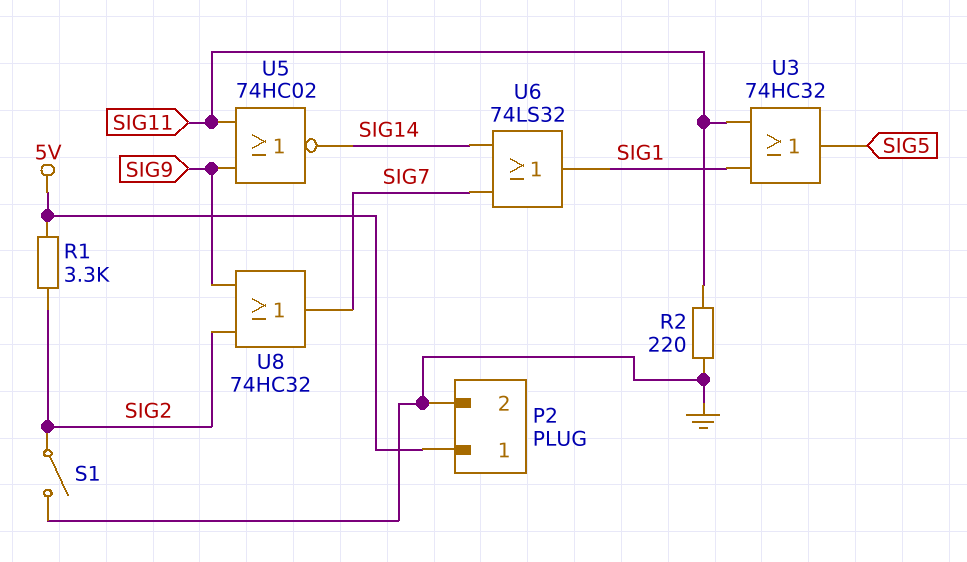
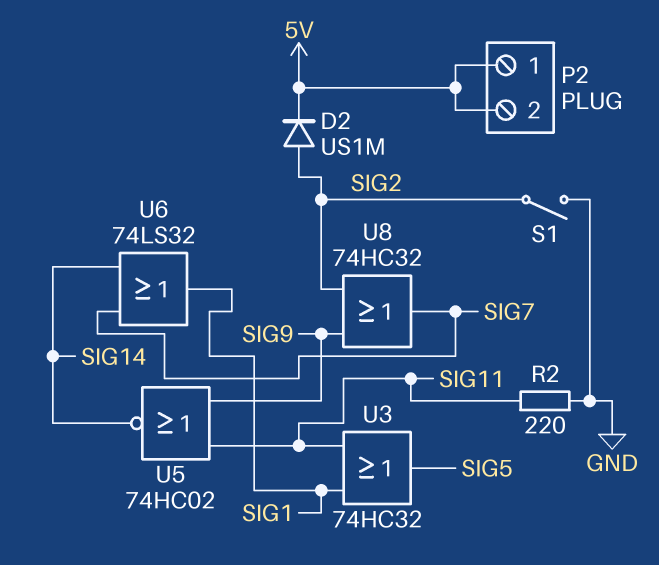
D2: none -> diode US1M (A SIG2, K 5V)
P2 pin 2: GND -> 5V
R1: 3.3k (5V, SIG2) -> none

